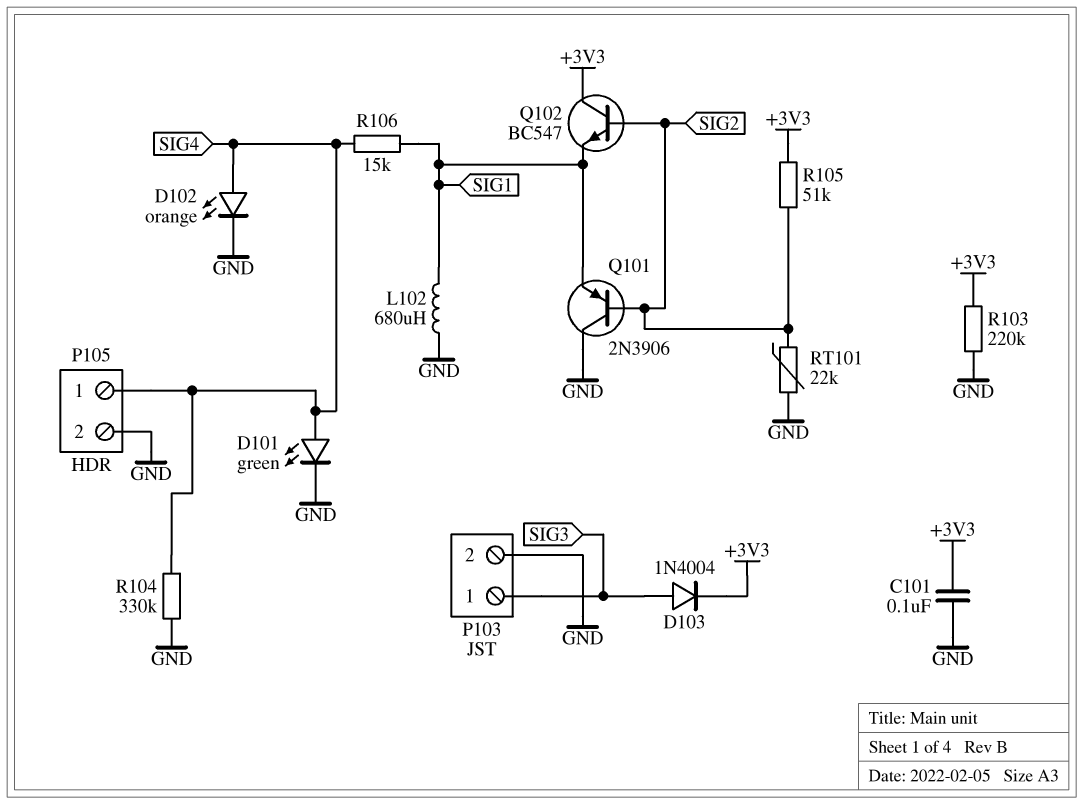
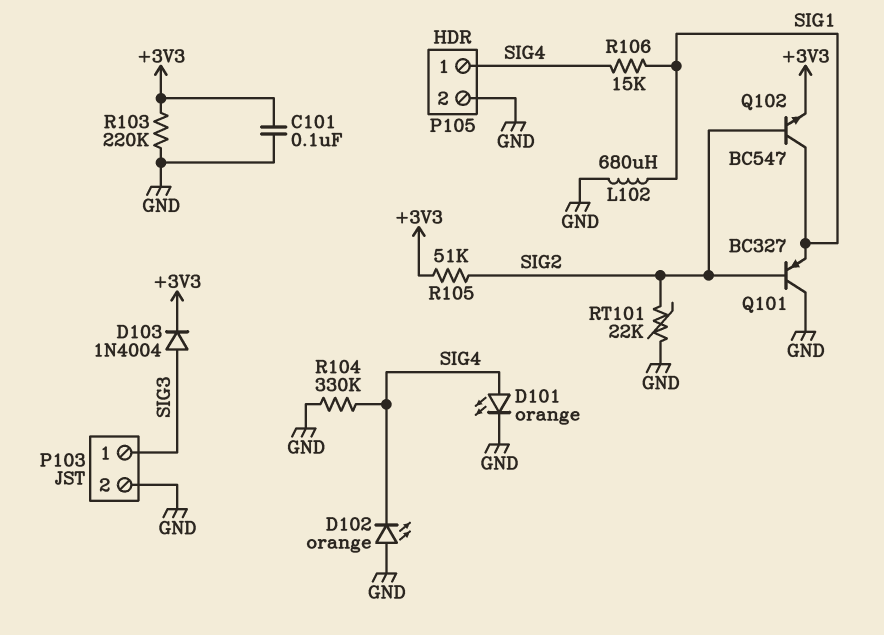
D101: LED green (A SIG4, K GND) -> LED orange (A SIG4, K GND)
D102: LED orange (A SIG4, K GND) -> LED orange (A GND, K SIG4)
Q101: PNP 2N3906 (B SIG2, C GND, E SIG1) -> PNP BC327 (B SIG2, C GND, E SIG1)
Q102: NPN BC547 (B SIG2, C +3V3, E SIG1) -> NPN BC547 (B SIG2, C SIG1, E +3V3)

